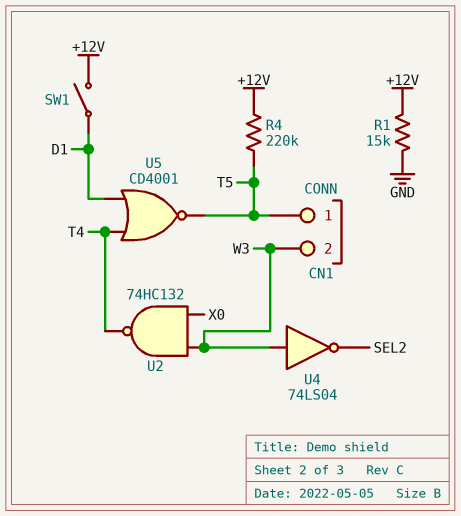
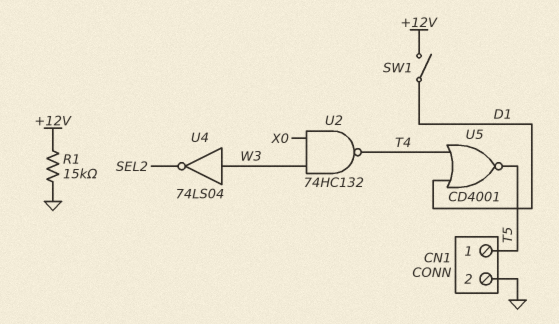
CN1 pin 2: W3 -> GND
R4: 220k (+12V, T5) -> none

